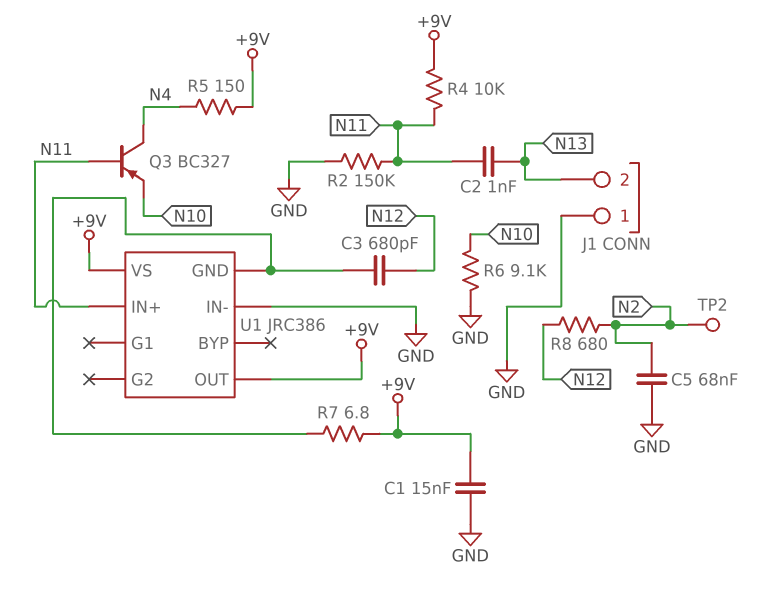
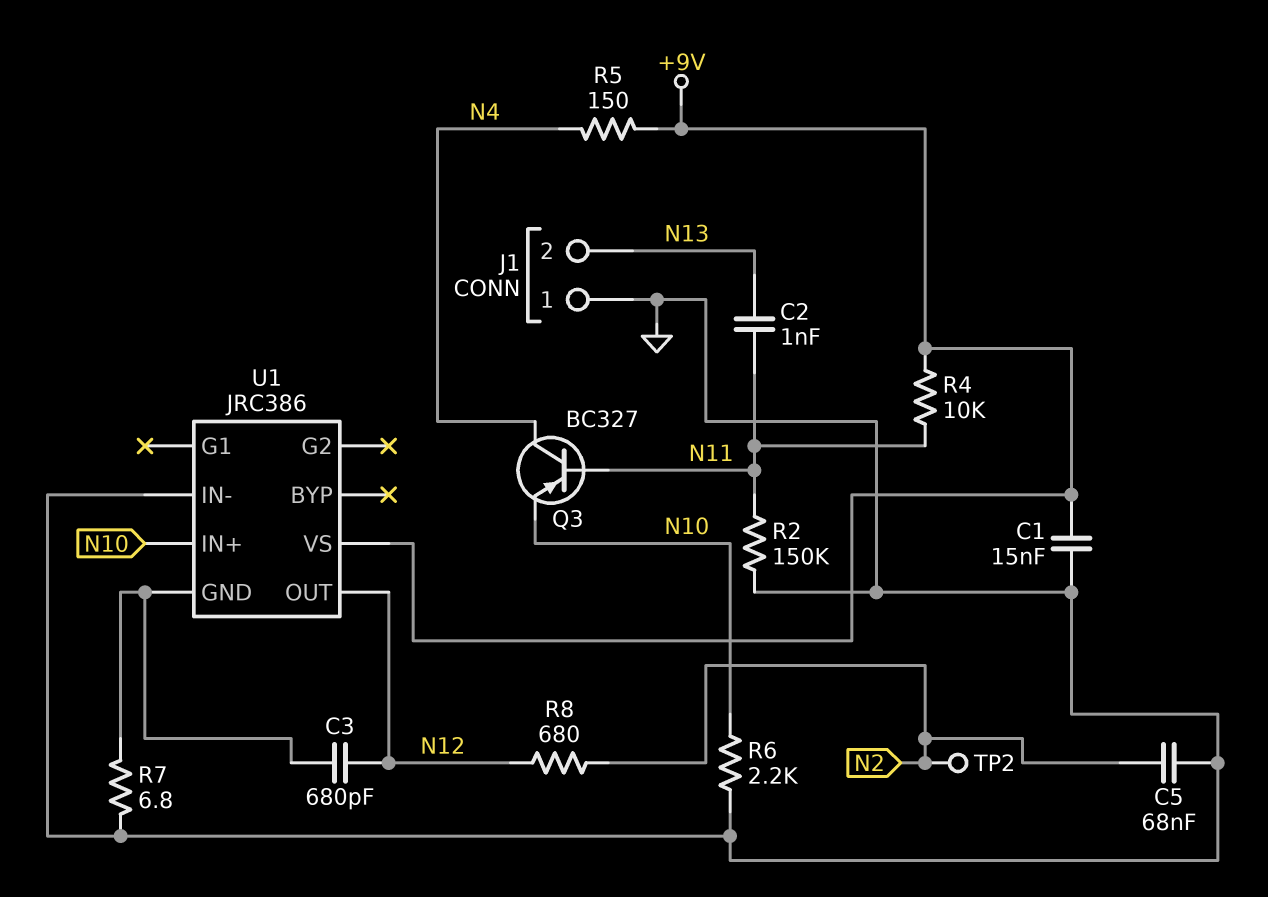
R6: 9.1k (GND, N10) -> 2.2k (GND, N10)
R7: 6.8 (+9V, U1/GND) -> 6.8 (GND, U1/GND)
U1 pin IN+: N11 -> N10
U1 pin OUT: +9V -> N12

